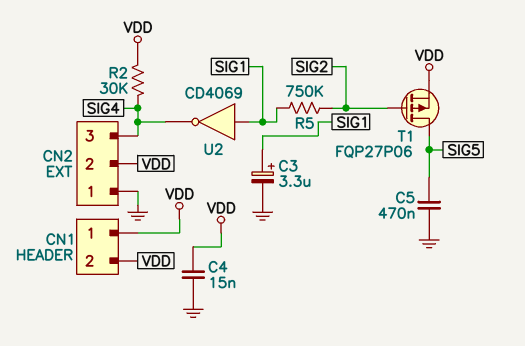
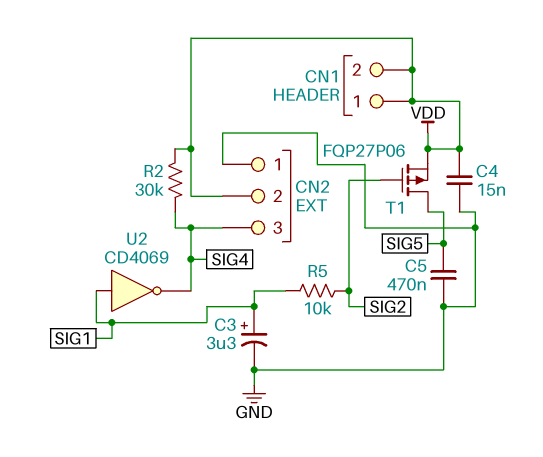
R5: 750k (SIG1, SIG2) -> 10k (SIG1, SIG2)

